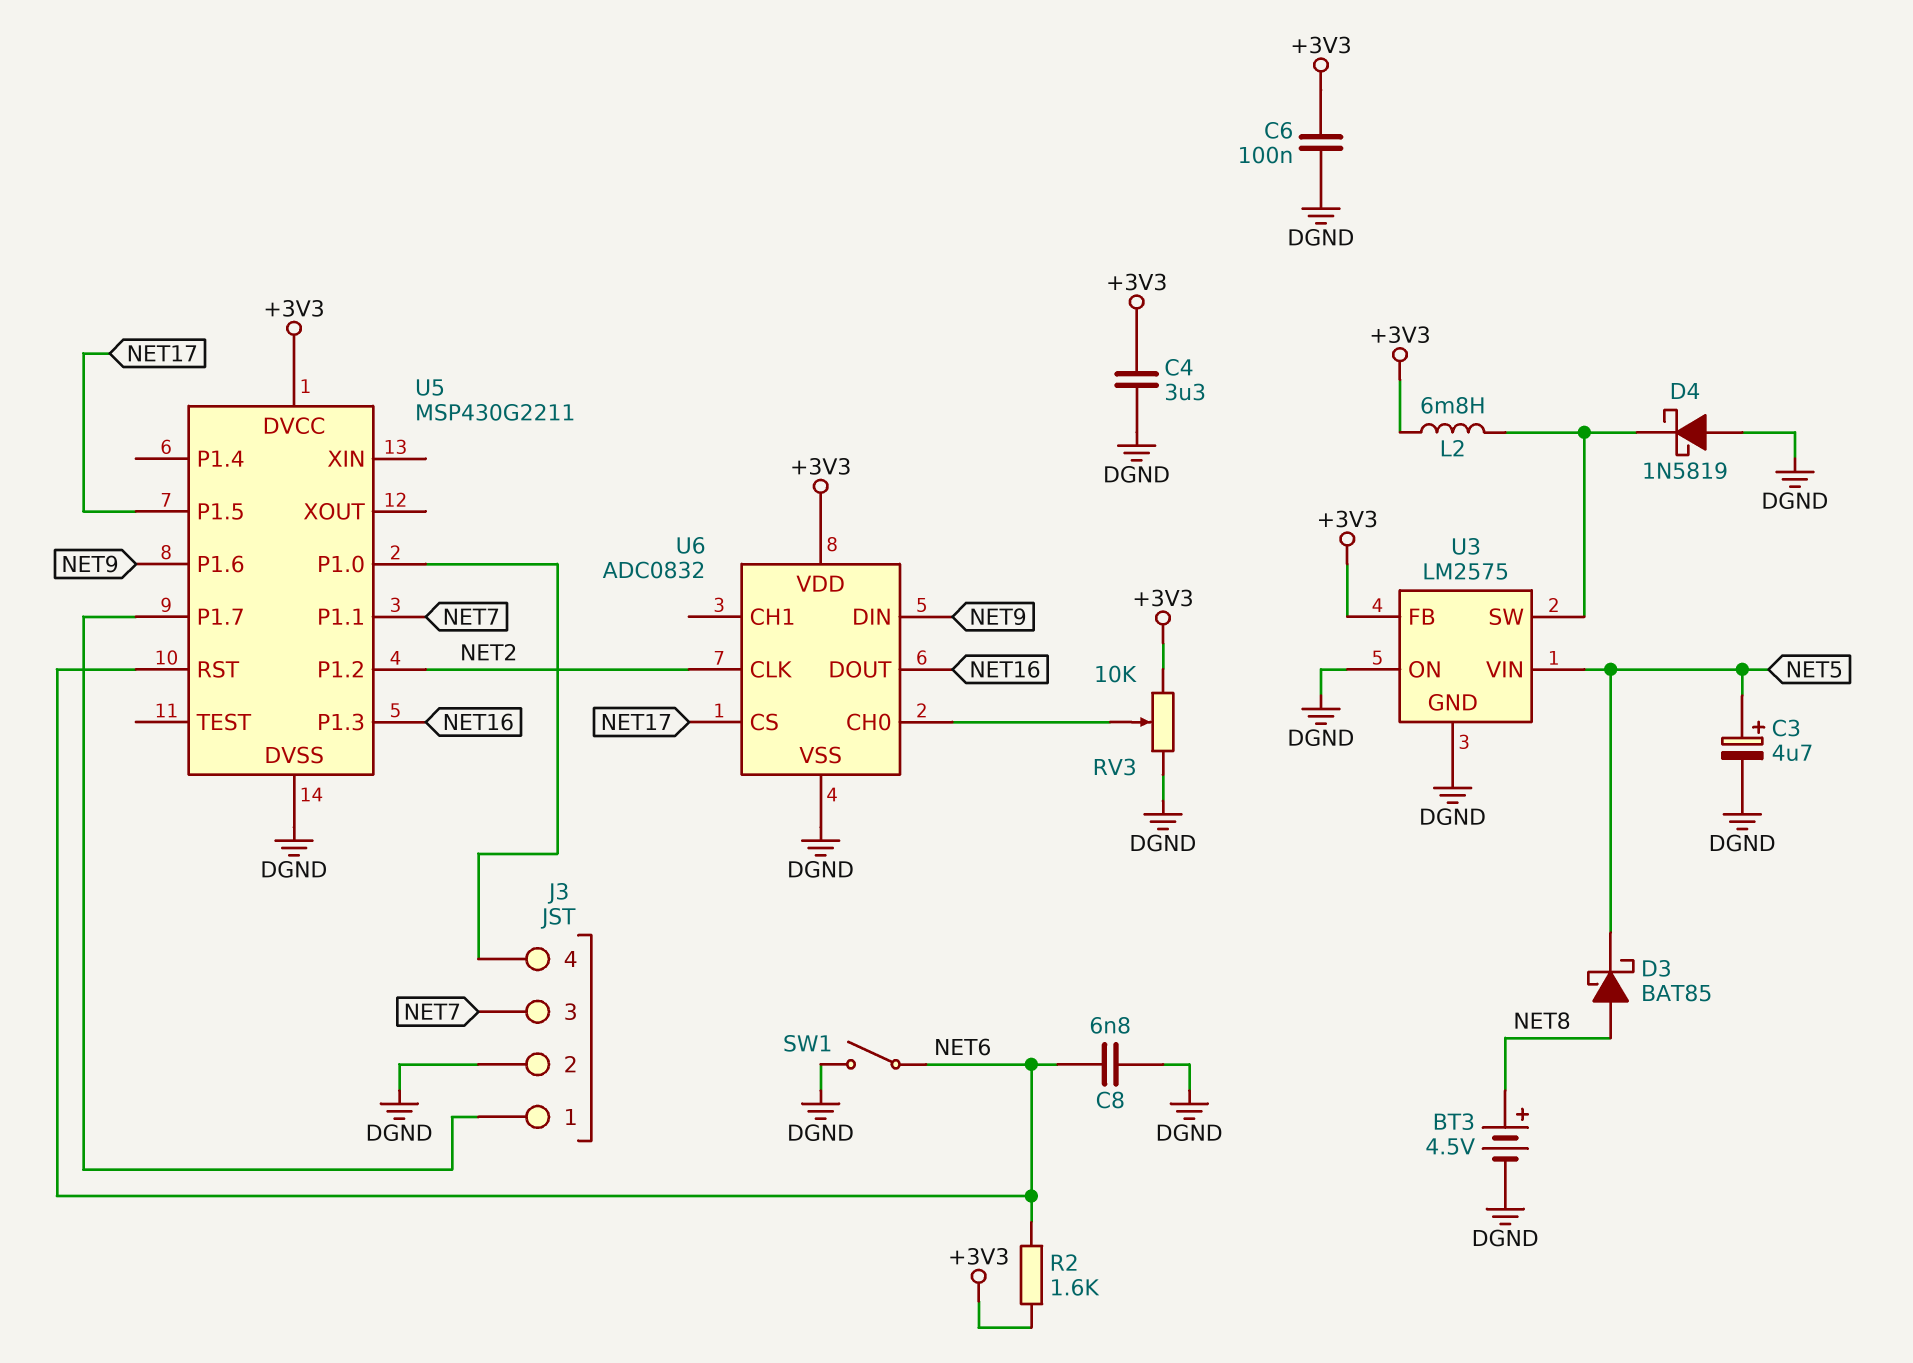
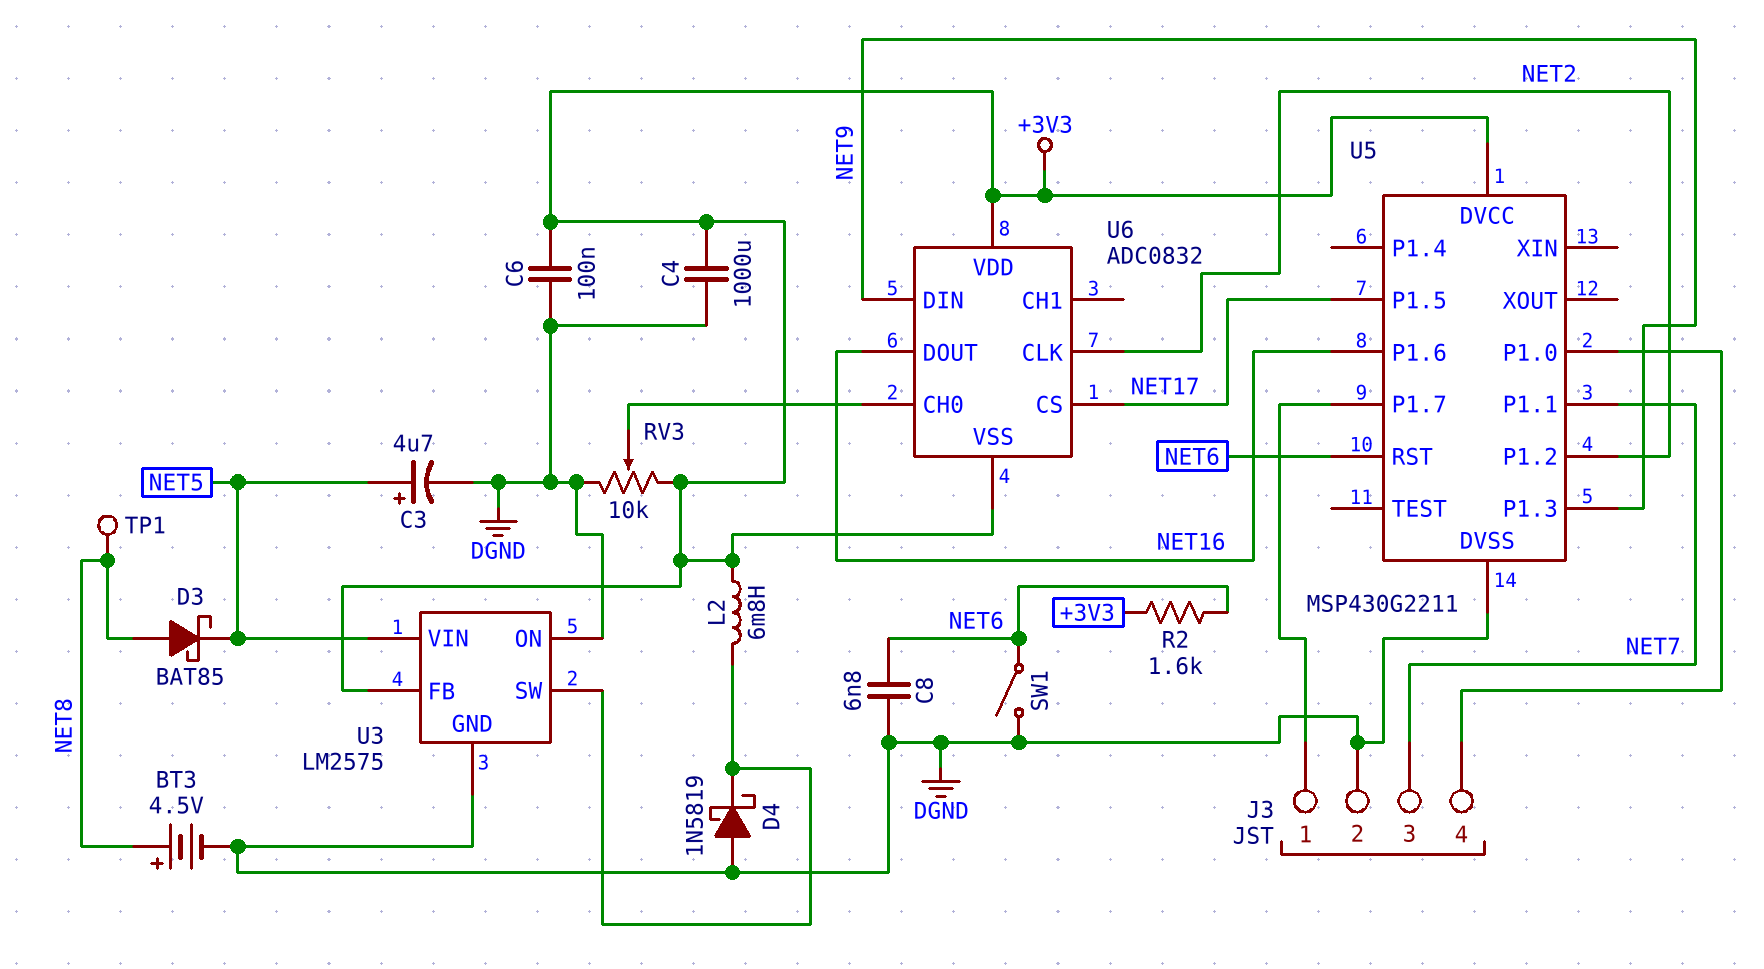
C4: 3.3uF (+3V3, DGND) -> 1000uF (+3V3, DGND)
TP1: none -> test point (NET8)
U5 pin P1.3: NET16 -> NET9
U5 pin P1.6: NET9 -> NET16
U6 pin VSS: DGND -> +3V3

